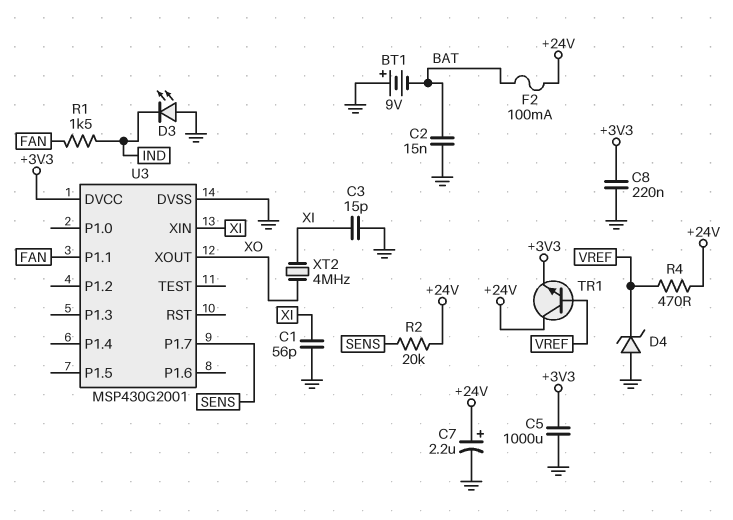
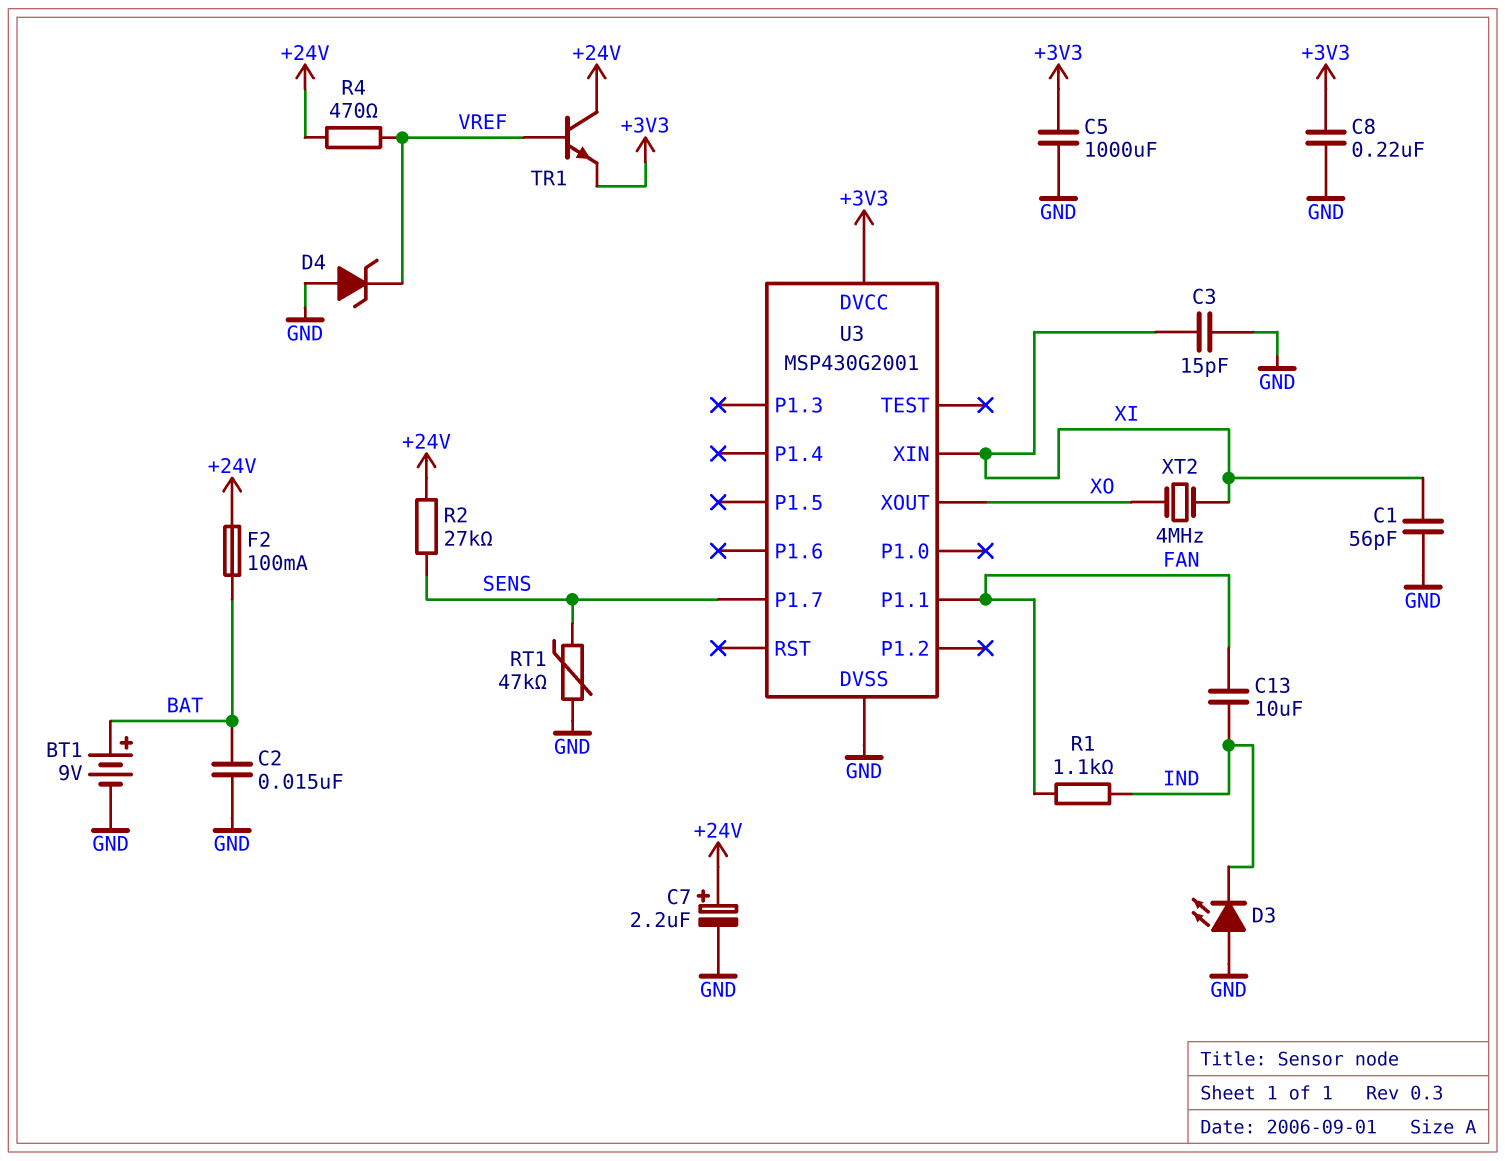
BT1: 9V (plus GND, minus BAT) -> 9V (plus BAT, minus GND)
C13: none -> 10uF (FAN, IND)
R1: 1.5k (FAN, IND) -> 1.1k (FAN, IND)
R2: 20k (+24V, SENS) -> 27k (+24V, SENS)
RT1: none -> 47k (GND, SENS)

